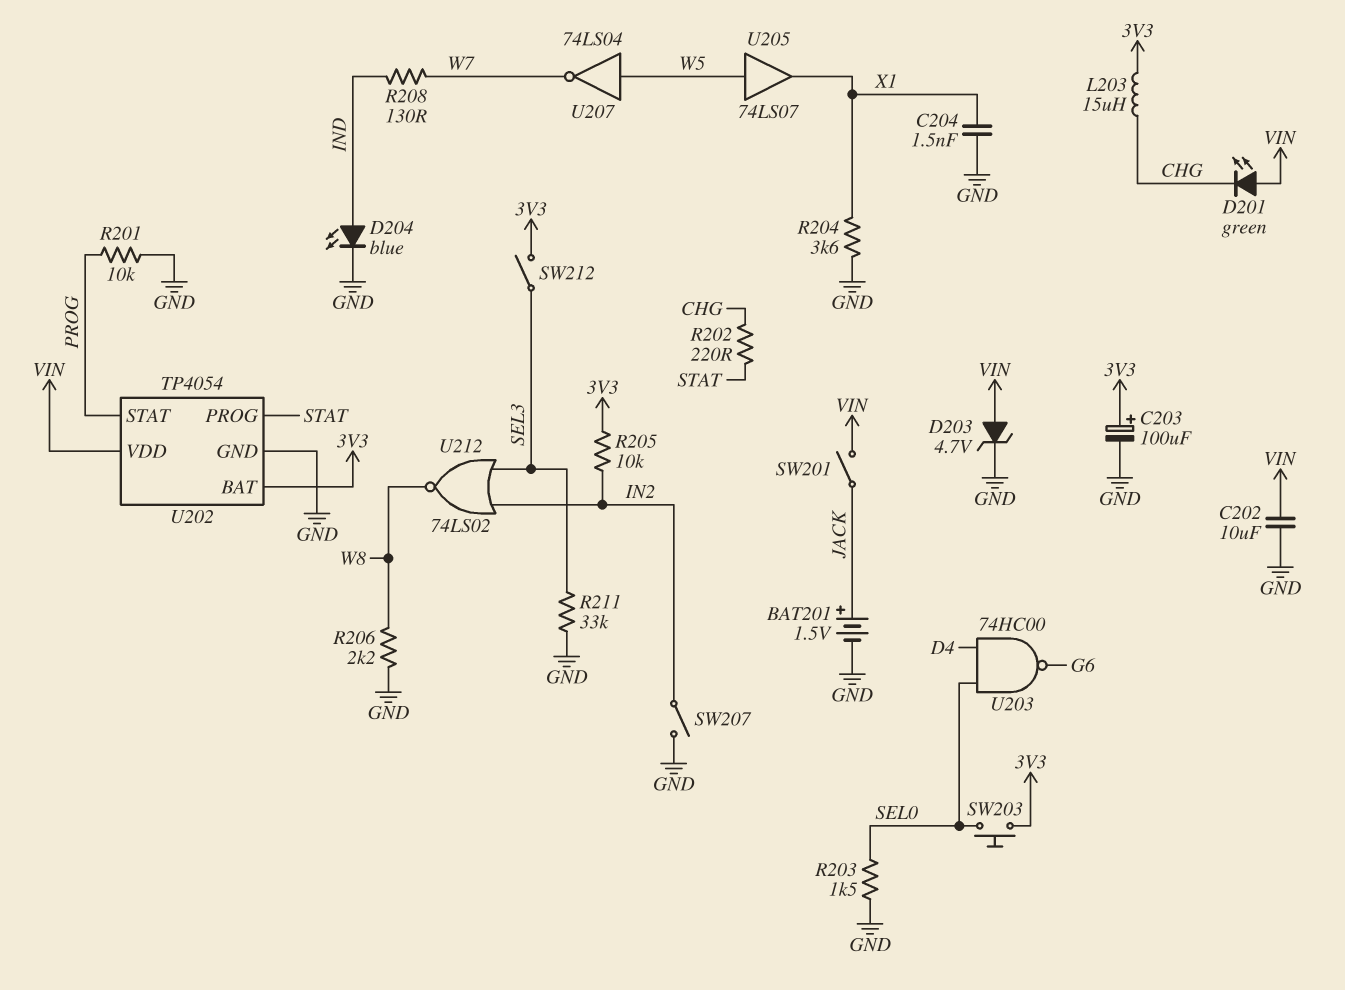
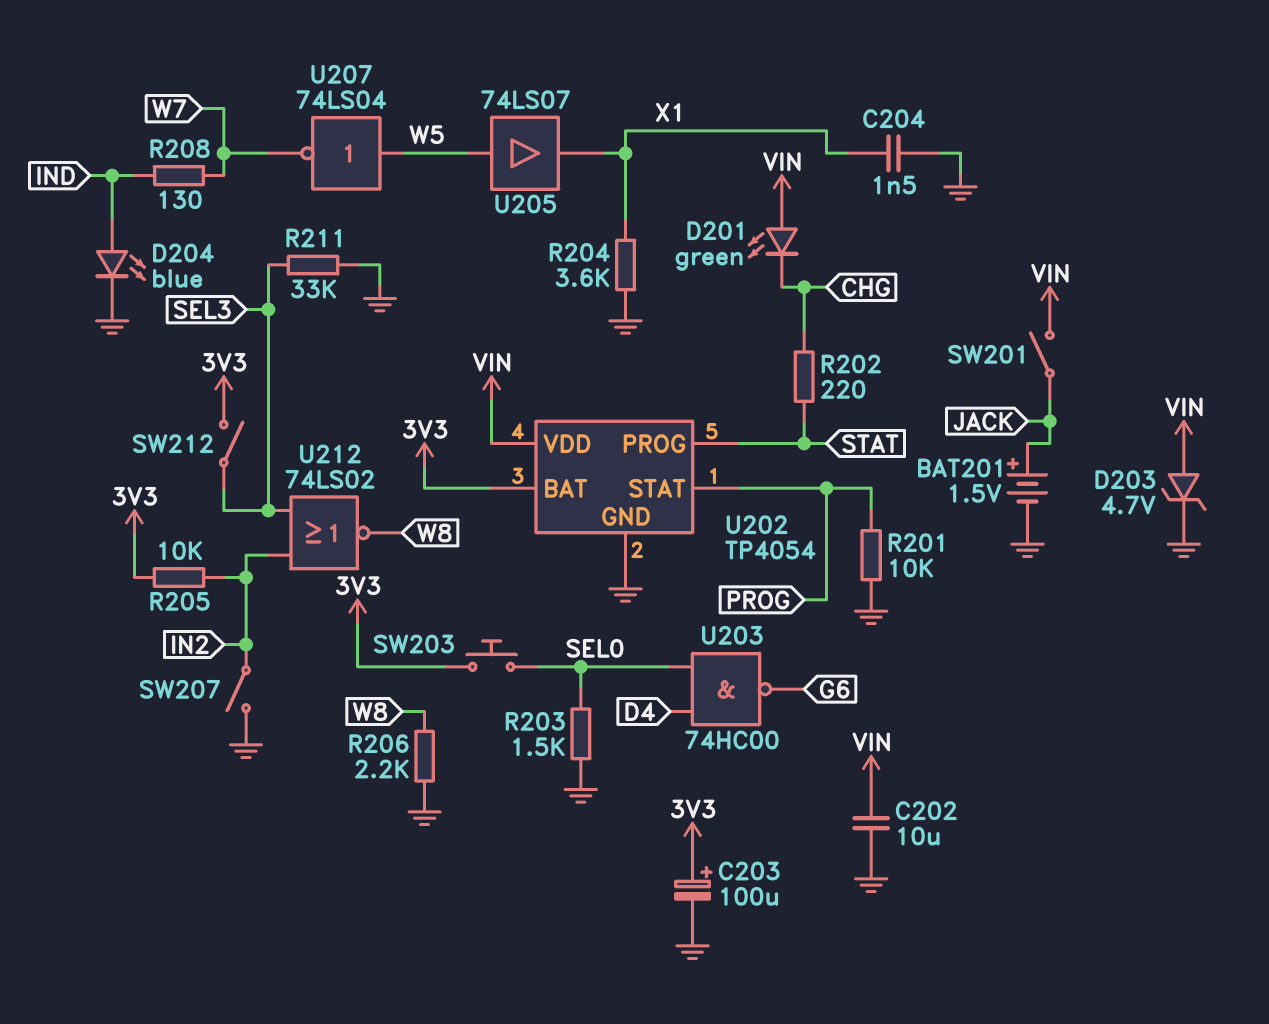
L203: 15uH (3V3, CHG) -> none

